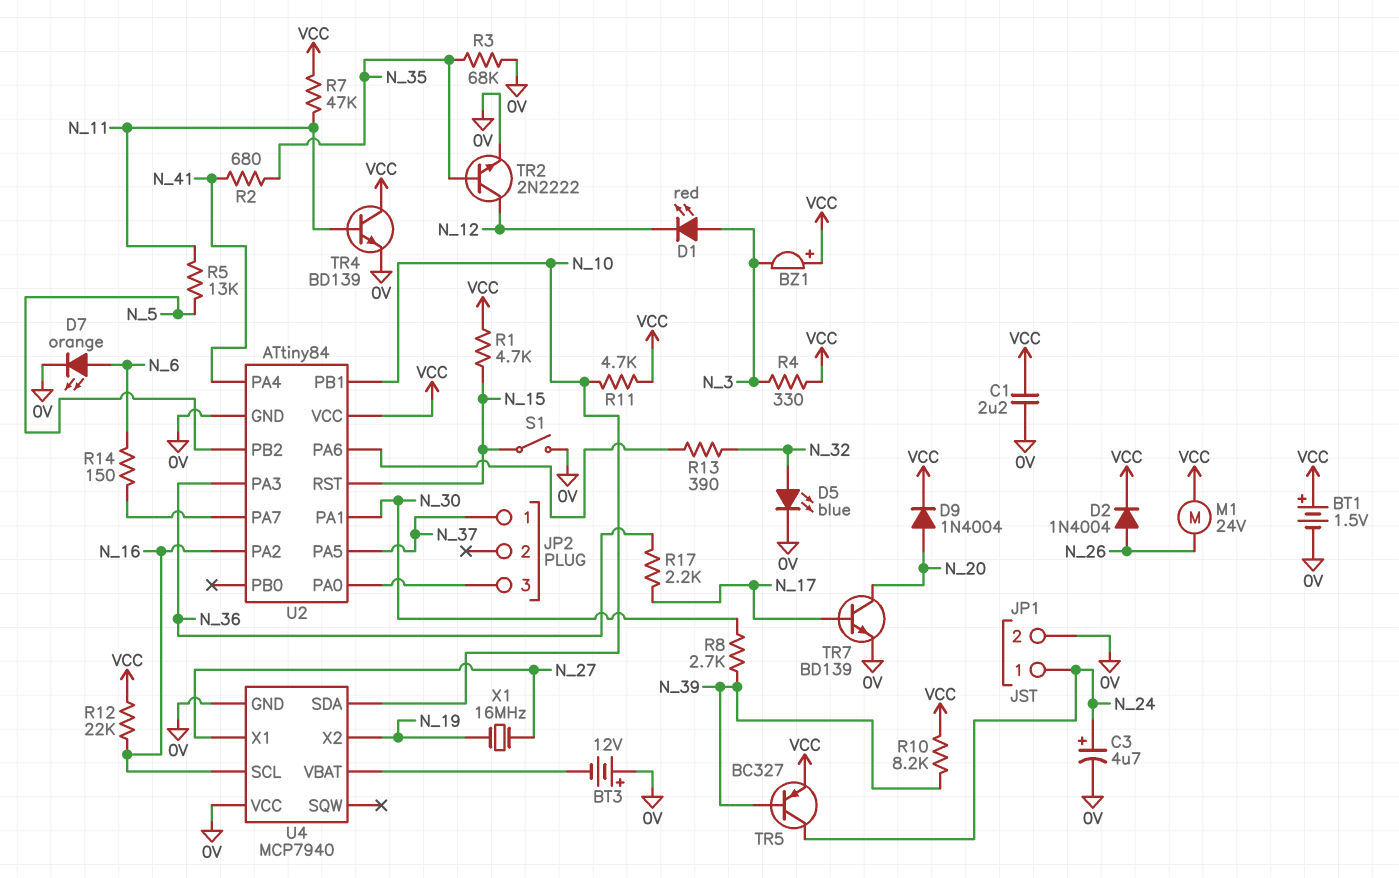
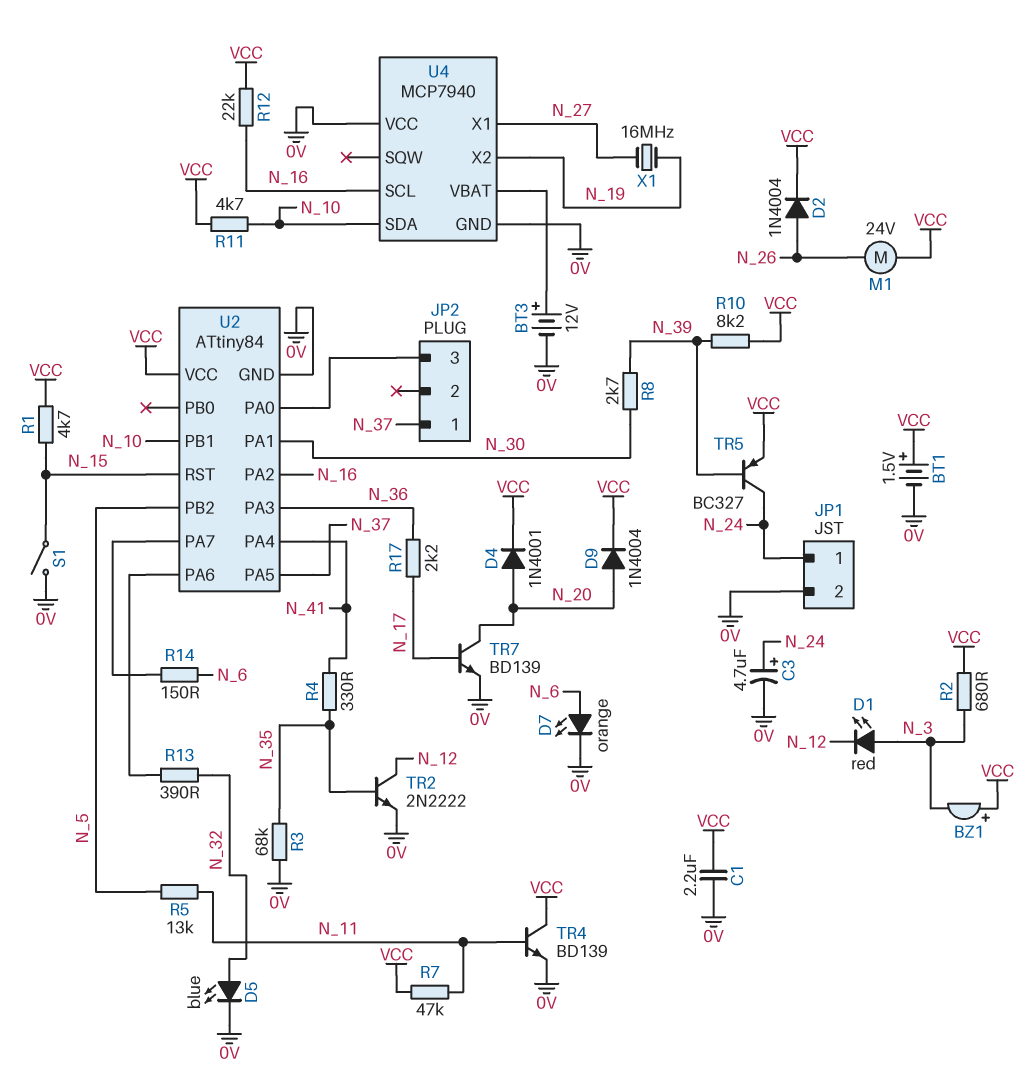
BT3: 12V (plus 0V, minus U4/VBAT) -> 12V (plus U4/VBAT, minus 0V)
D4: none -> diode 1N4001 (A N_20, K VCC)
R2: 680 (N_35, N_41) -> 680 (N_3, VCC)
R4: 330 (N_3, VCC) -> 330 (N_35, N_41)

